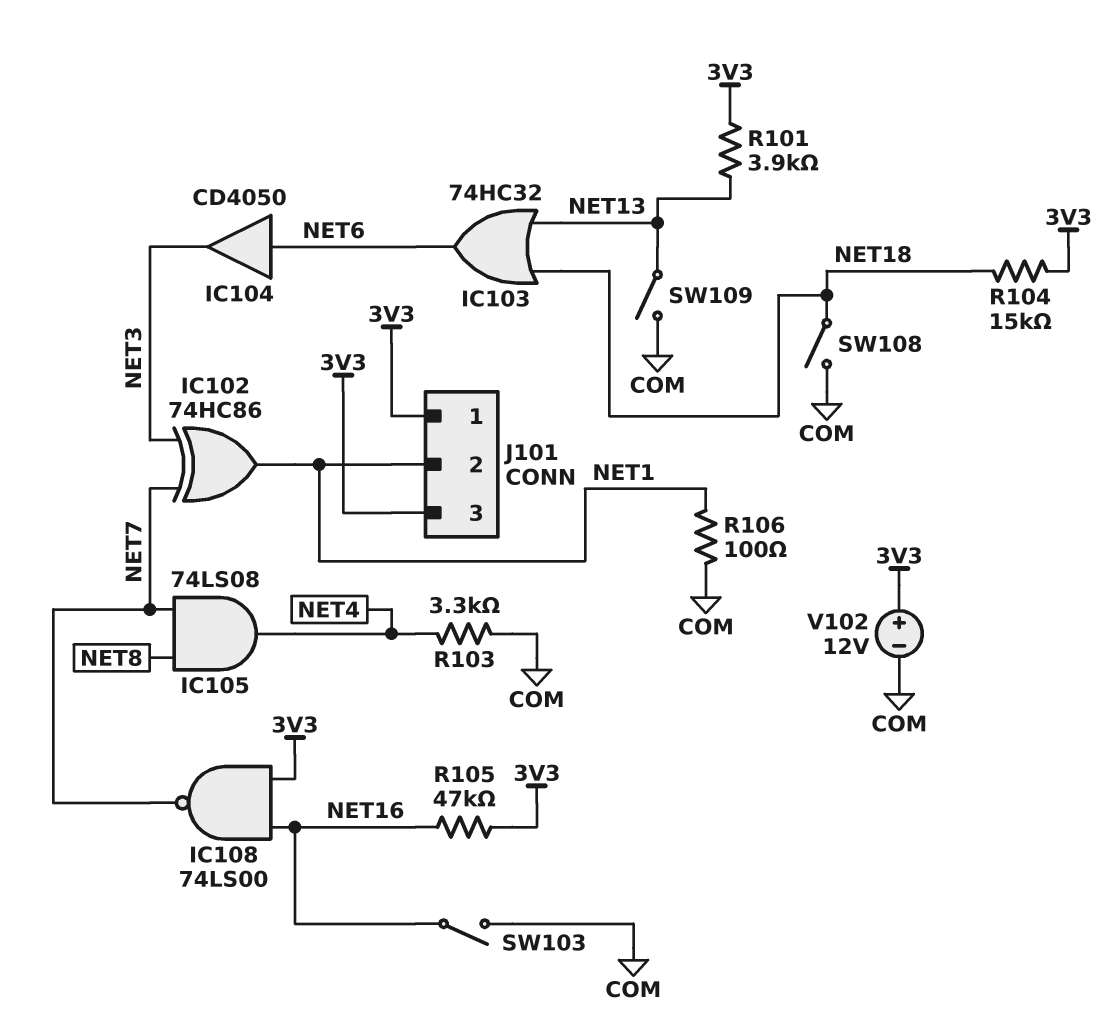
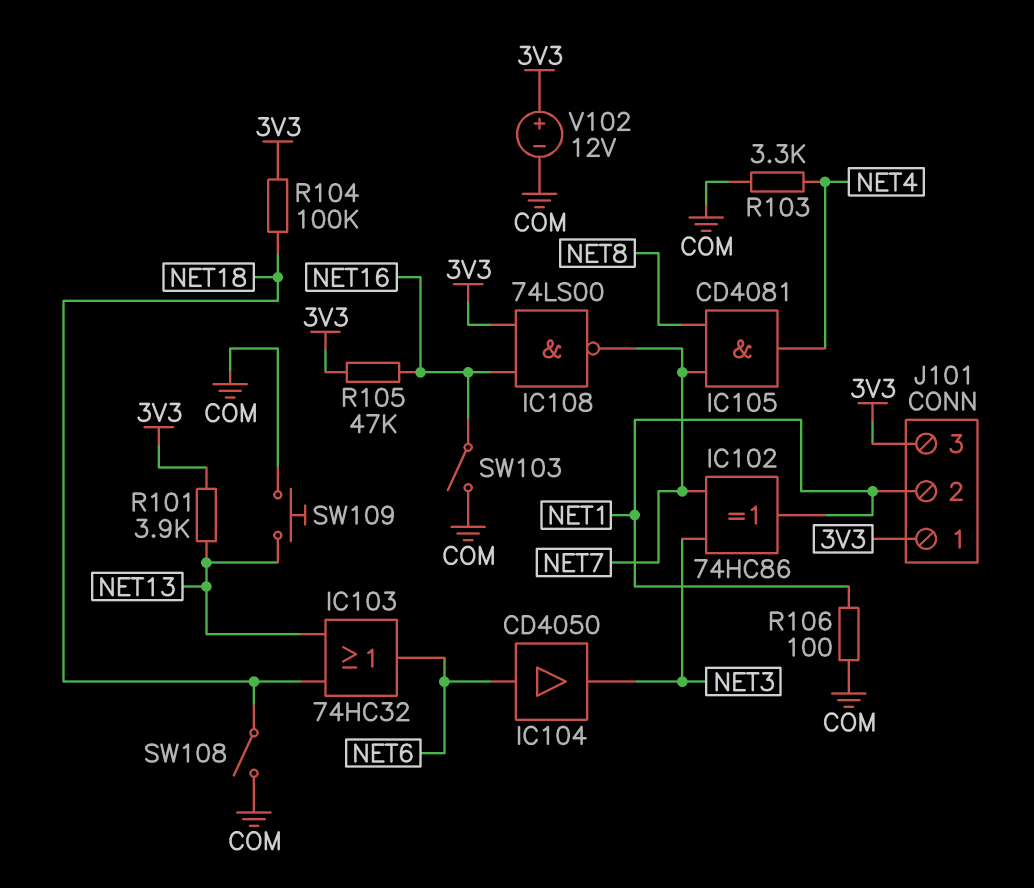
IC105: AND 74LS08 (in NET7, in NET8, out NET4) -> AND CD4081 (in NET7, in NET8, out NET4)
R104: 15k (3V3, NET18) -> 100k (3V3, NET18)
SW109: switch (COM, NET13) -> button (COM, NET13)

